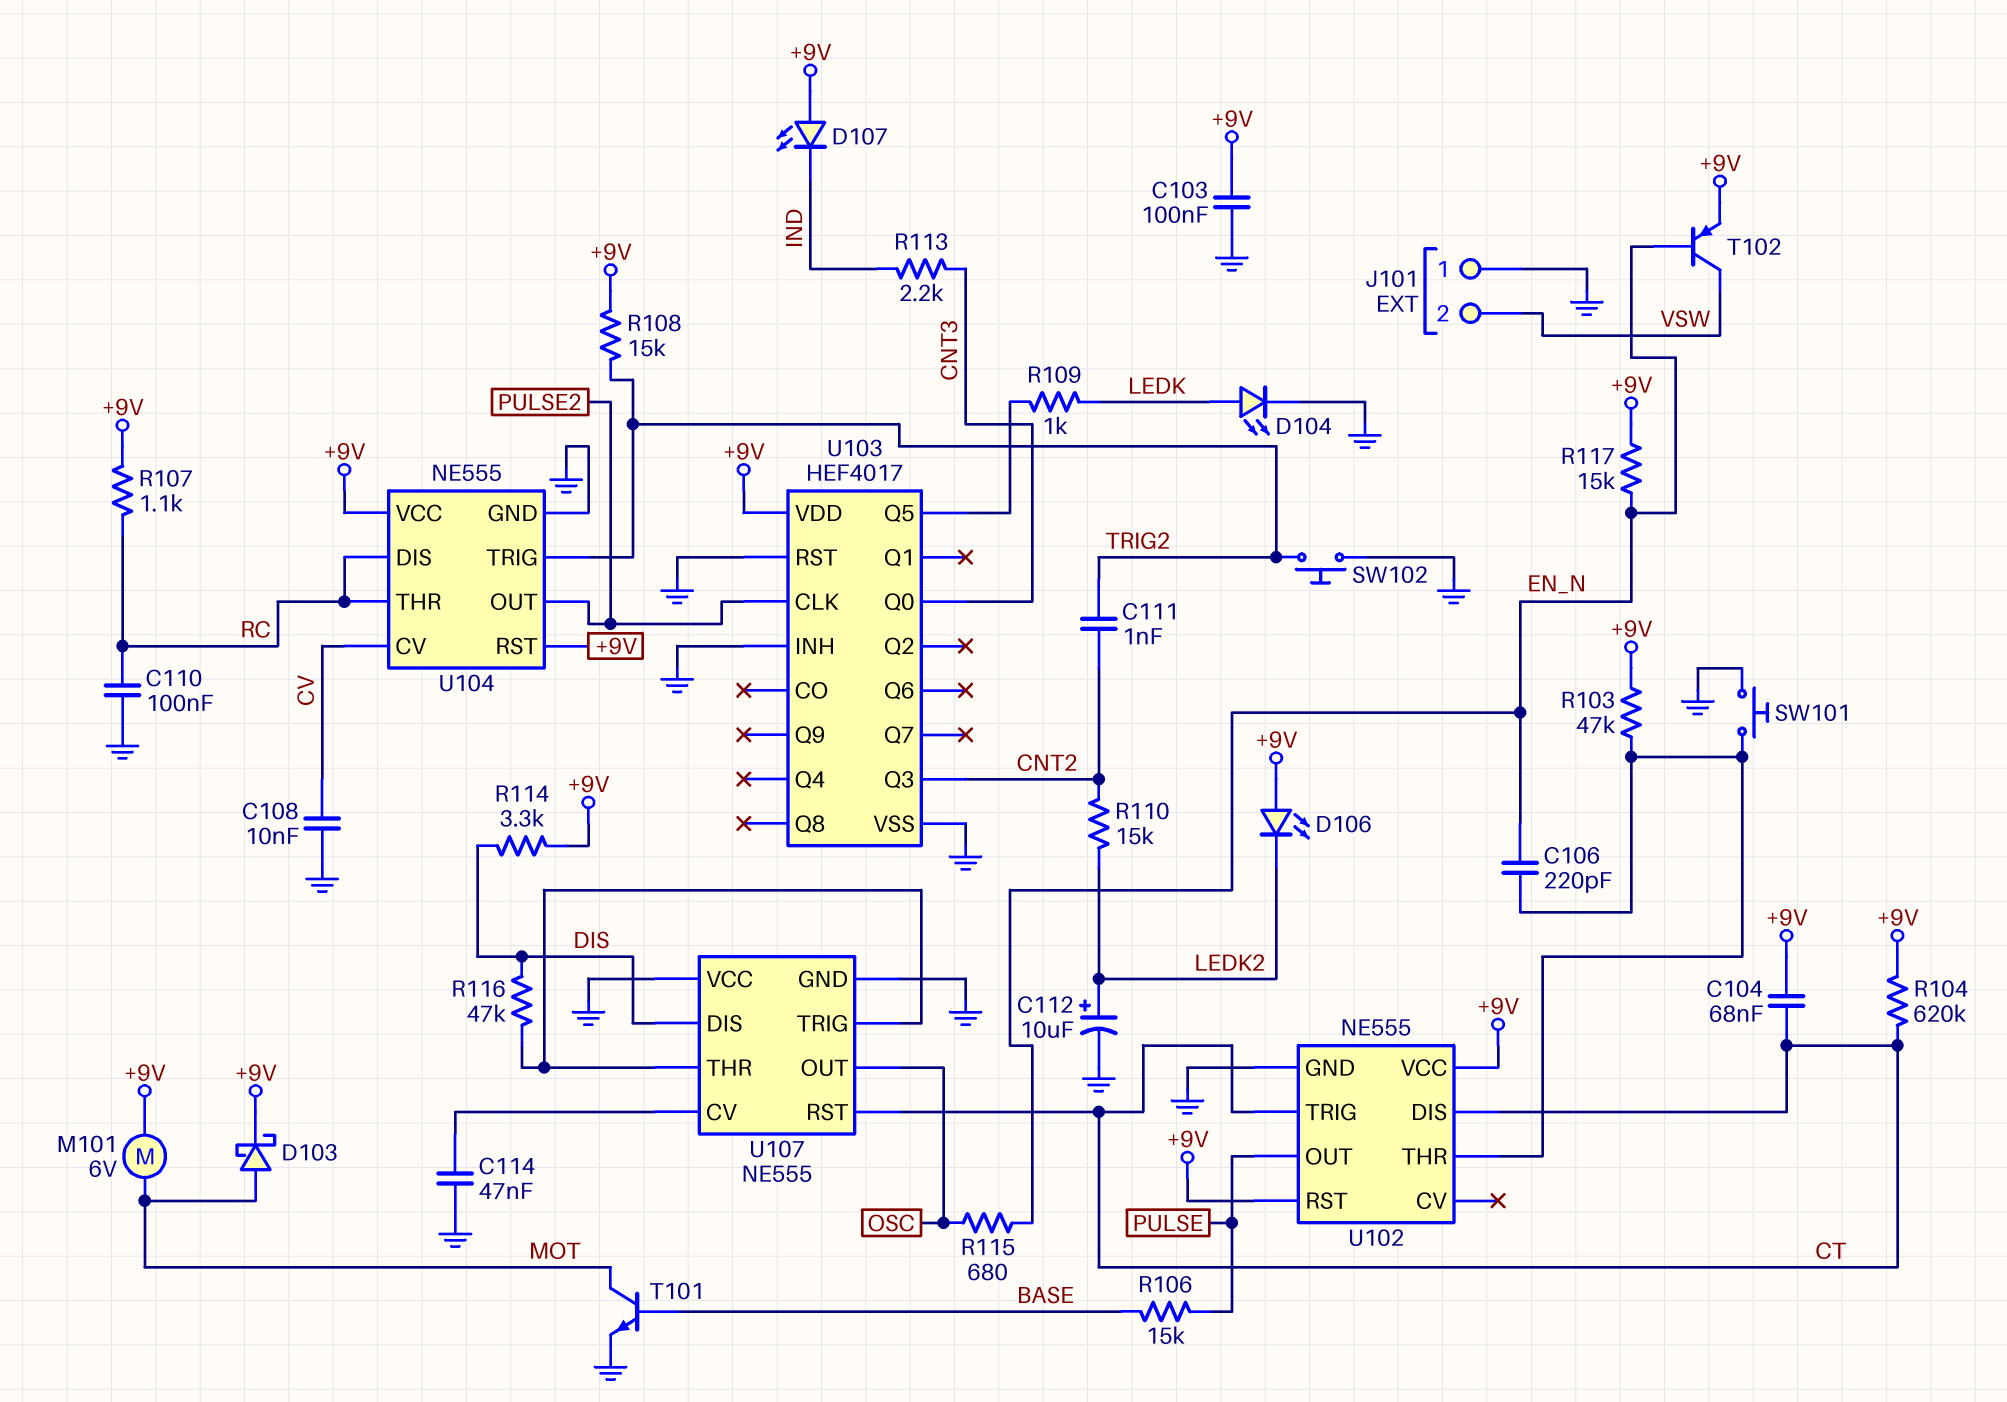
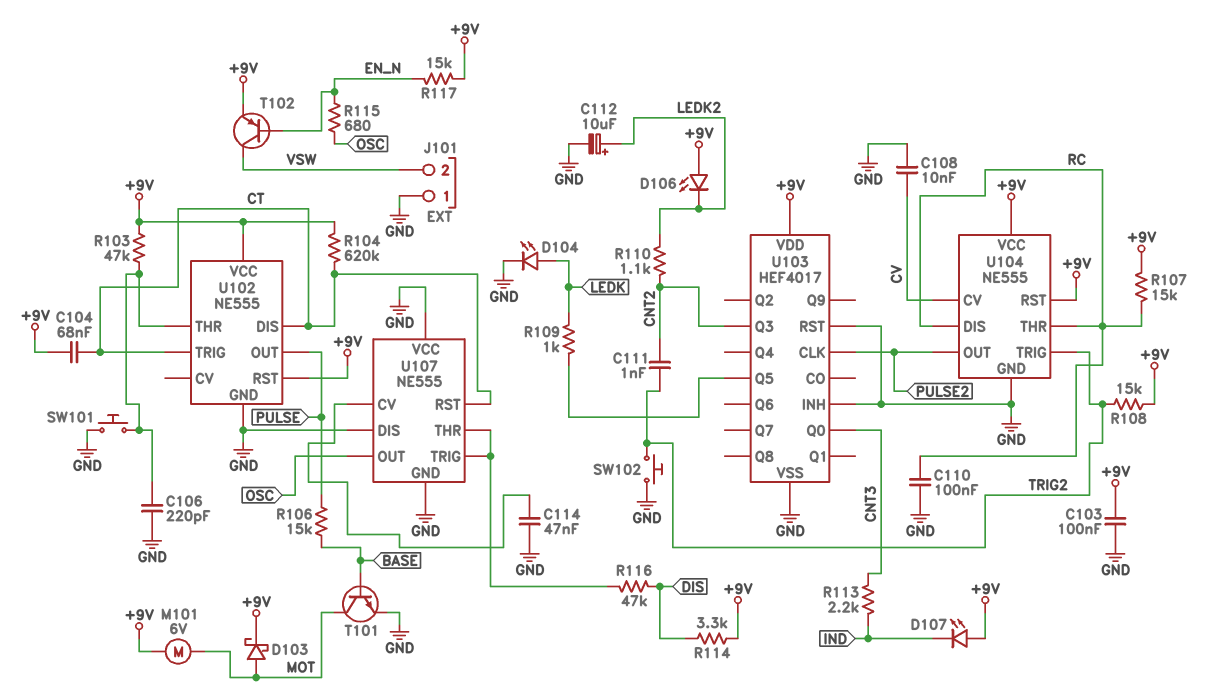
C106: 220pF (EN_N, U102/THR) -> 220pF (GND, U102/THR)
R107: 1.1k (+9V, RC) -> 15k (+9V, RC)
R110: 15k (CNT2, LEDK2) -> 1.1k (CNT2, LEDK2)
U107 pin DIS: DIS -> GND

